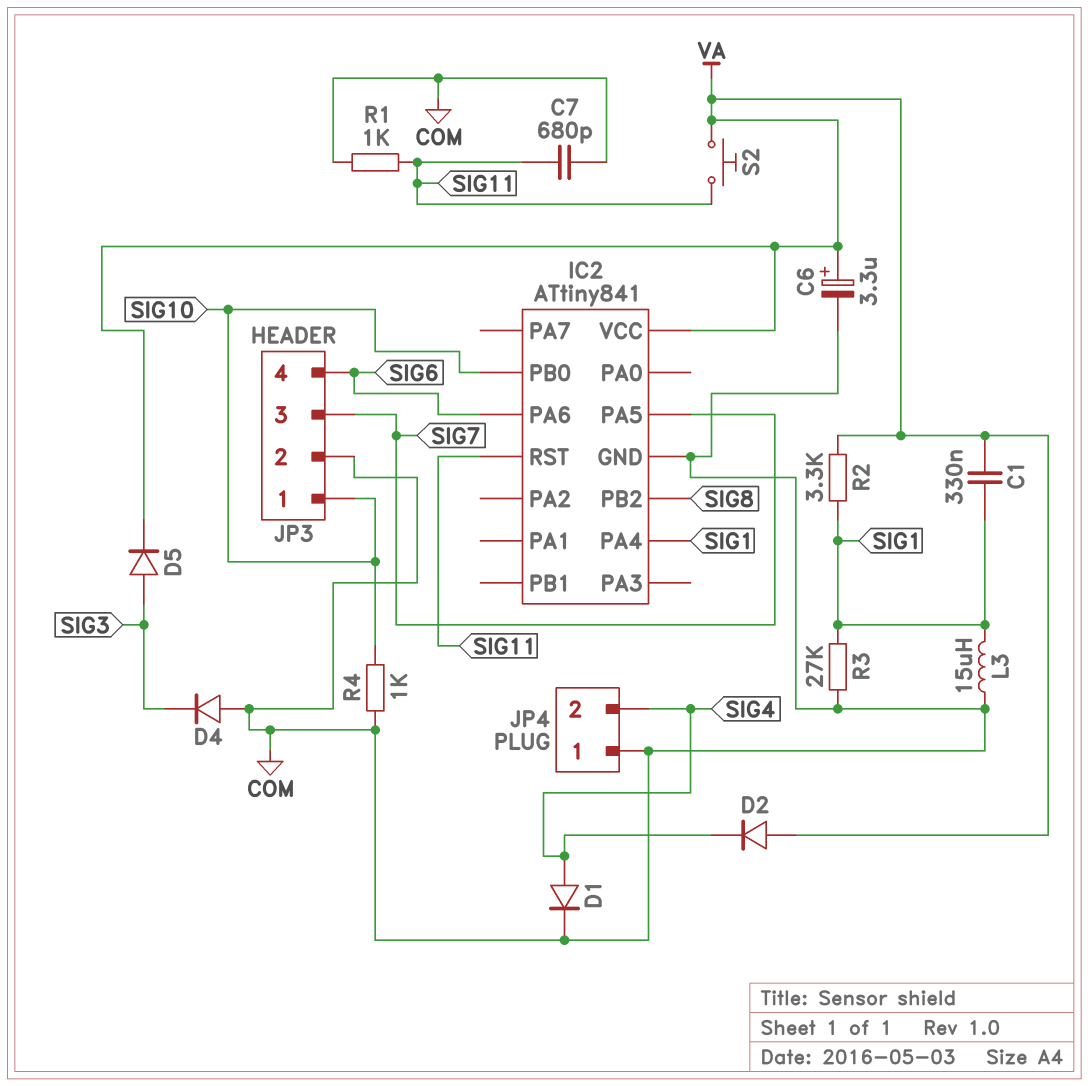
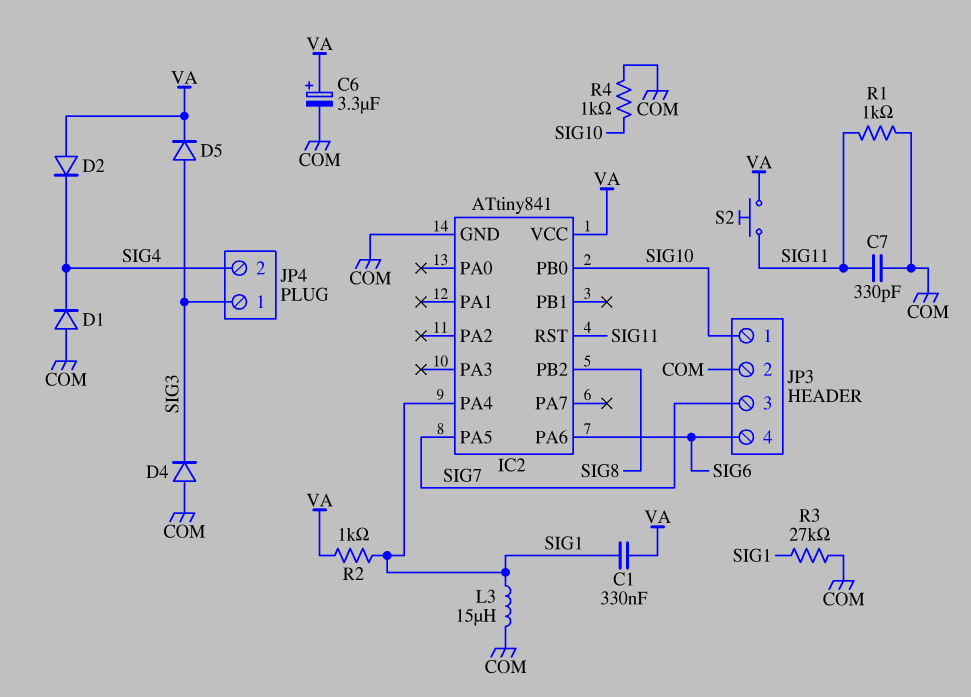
C7: 680pF (COM, SIG11) -> 330pF (COM, SIG11)
D1: diode (A SIG4, K COM) -> diode (A COM, K SIG4)
JP4 pin 1: COM -> SIG3
R2: 3.3k (SIG1, VA) -> 1k (SIG1, VA)

